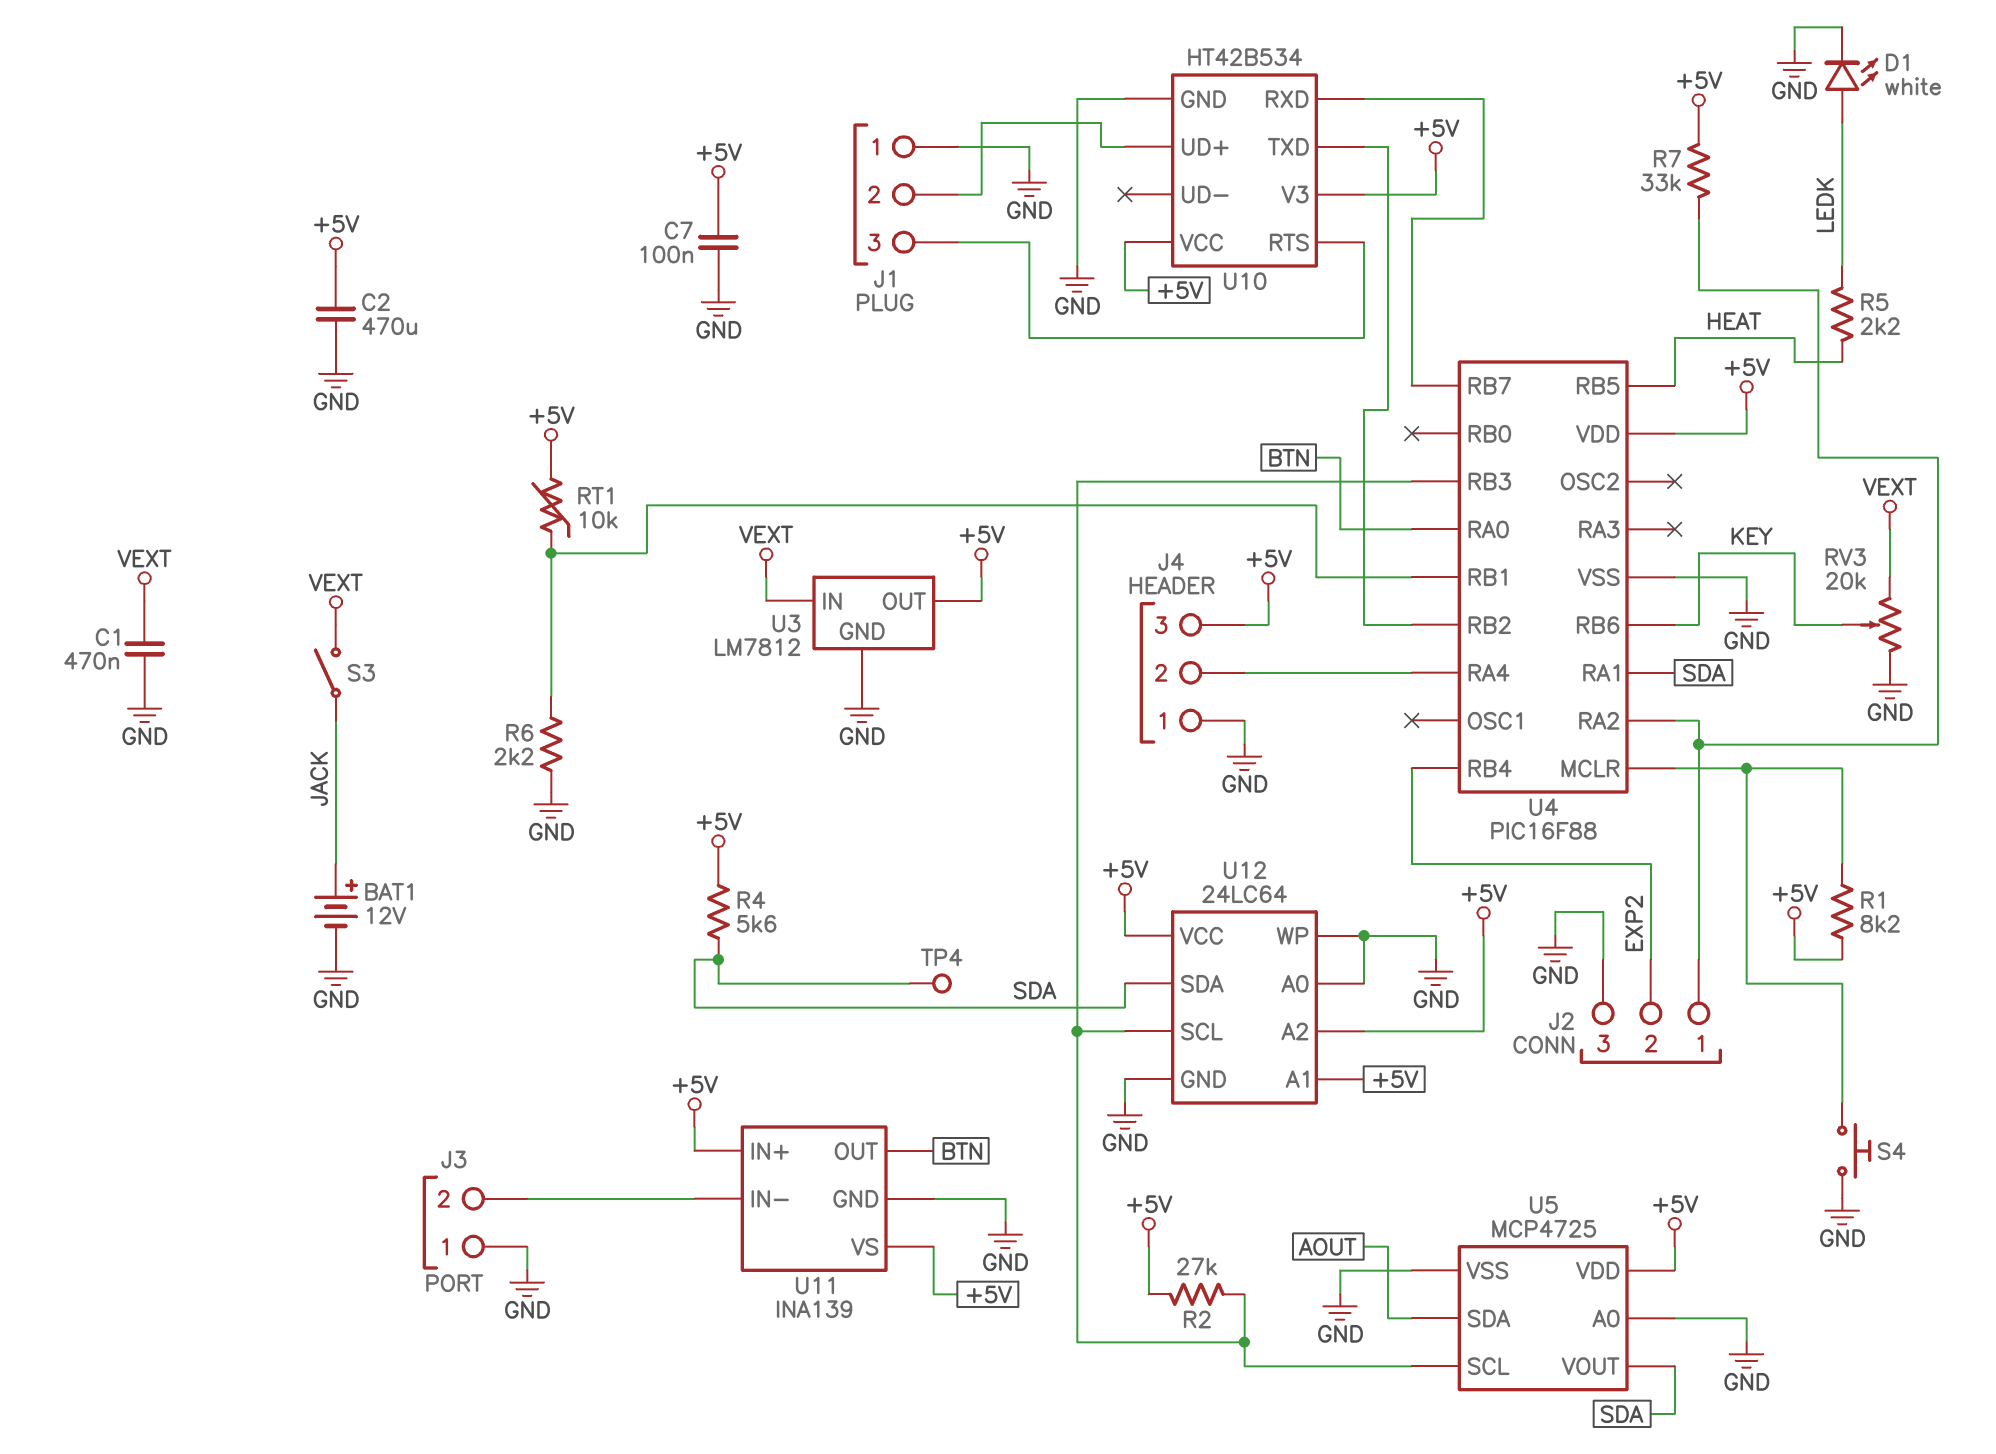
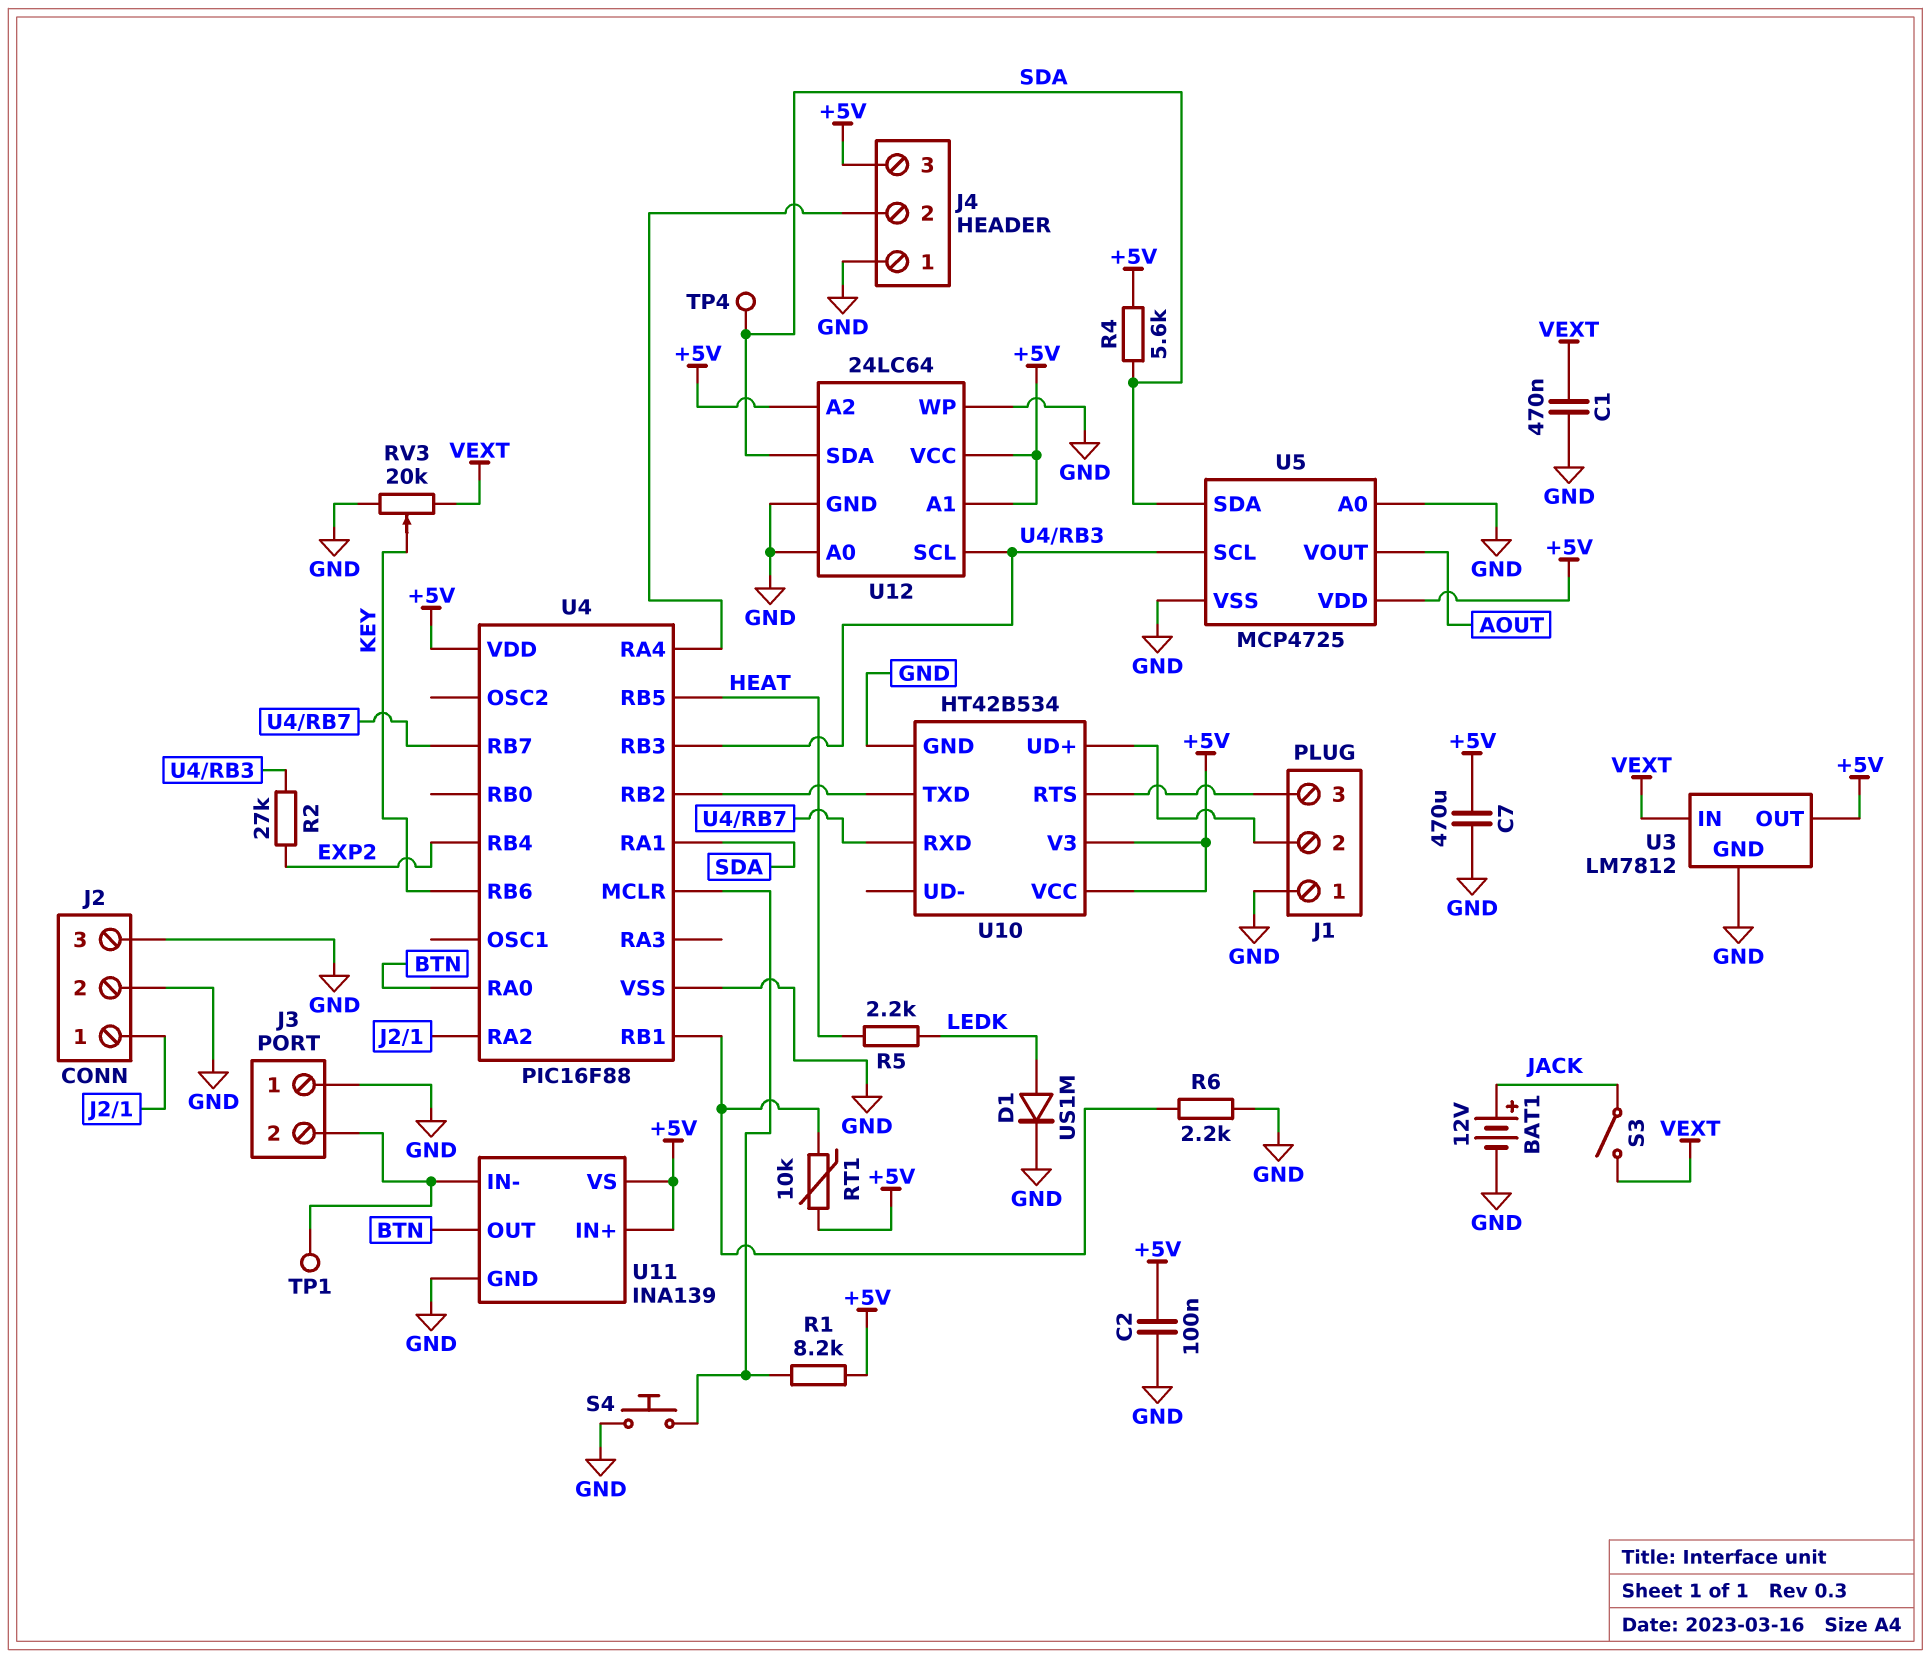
C2: 470uF (+5V, GND) -> 100nF (+5V, GND)
C7: 100nF (+5V, GND) -> 470uF (+5V, GND)
D1: LED white (A LEDK, K GND) -> diode US1M (A LEDK, K GND)
J2 pin 2: EXP2 -> GND
R2: 27k (+5V, U4/RB3) -> 27k (EXP2, U4/RB3)
R7: 33k (+5V, J2/1) -> none
TP1: none -> test point (J3/2)
U5 pin SDA: AOUT -> SDA
U5 pin VOUT: SDA -> AOUT

